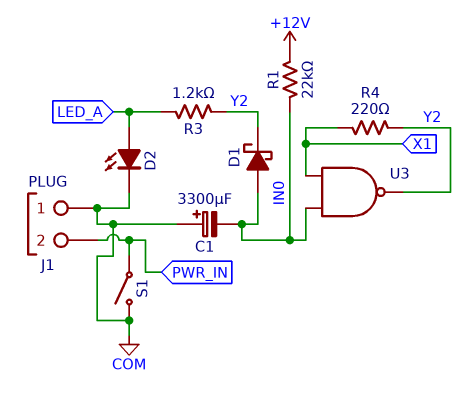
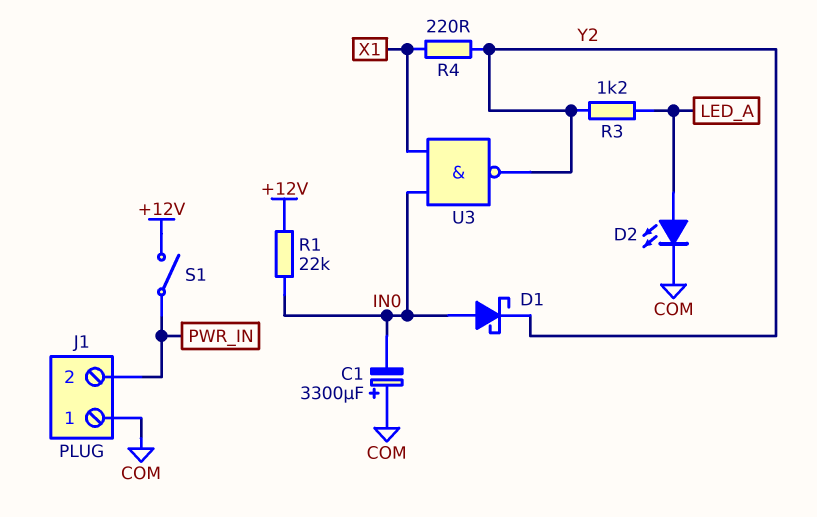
S1: switch (COM, PWR_IN) -> switch (+12V, PWR_IN)

